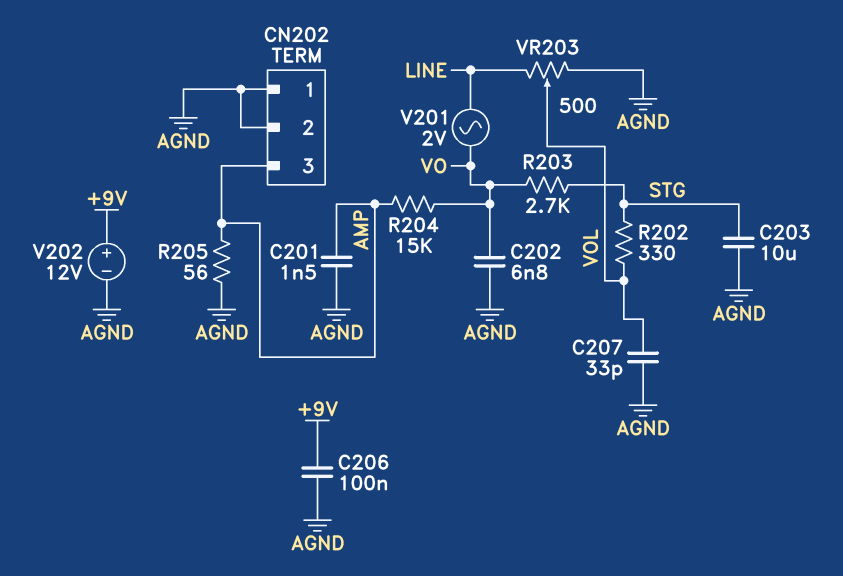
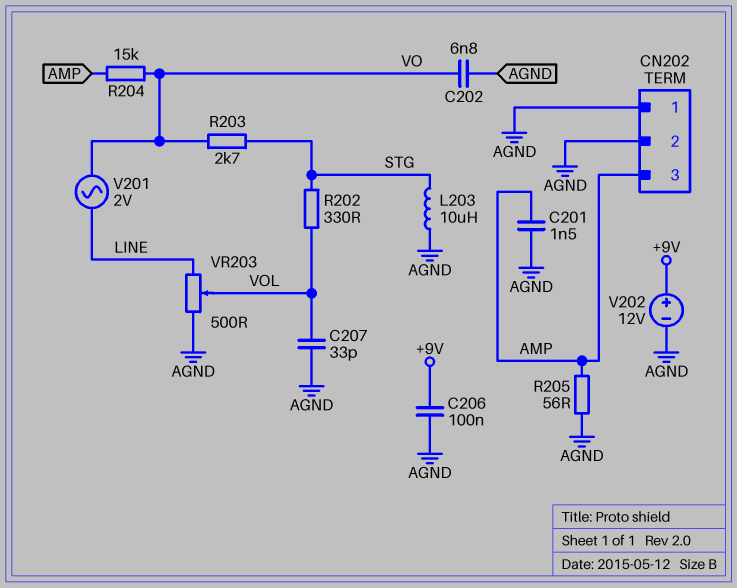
C203: 10uF (AGND, STG) -> none
L203: none -> 10uH (AGND, STG)

